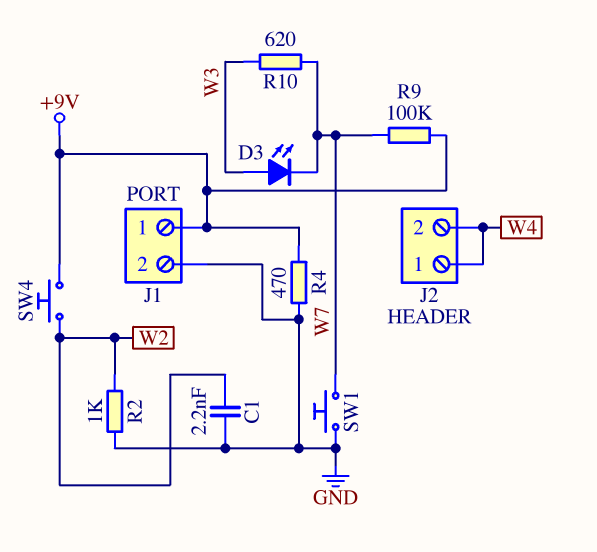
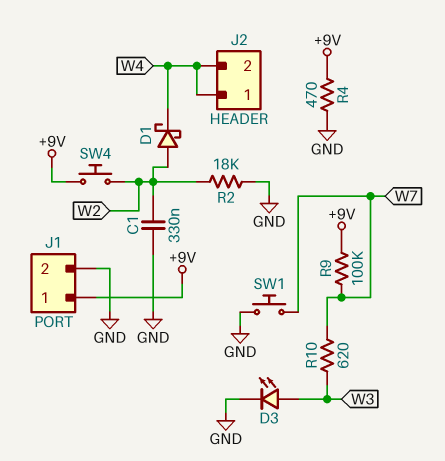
C1: 2.2nF (GND, W2) -> 330nF (GND, W2)
D1: none -> schottky (A W2, K W4)
D3: LED (A W3, K W7) -> LED (A W3, K GND)
R2: 1k (GND, W2) -> 18k (GND, W2)

